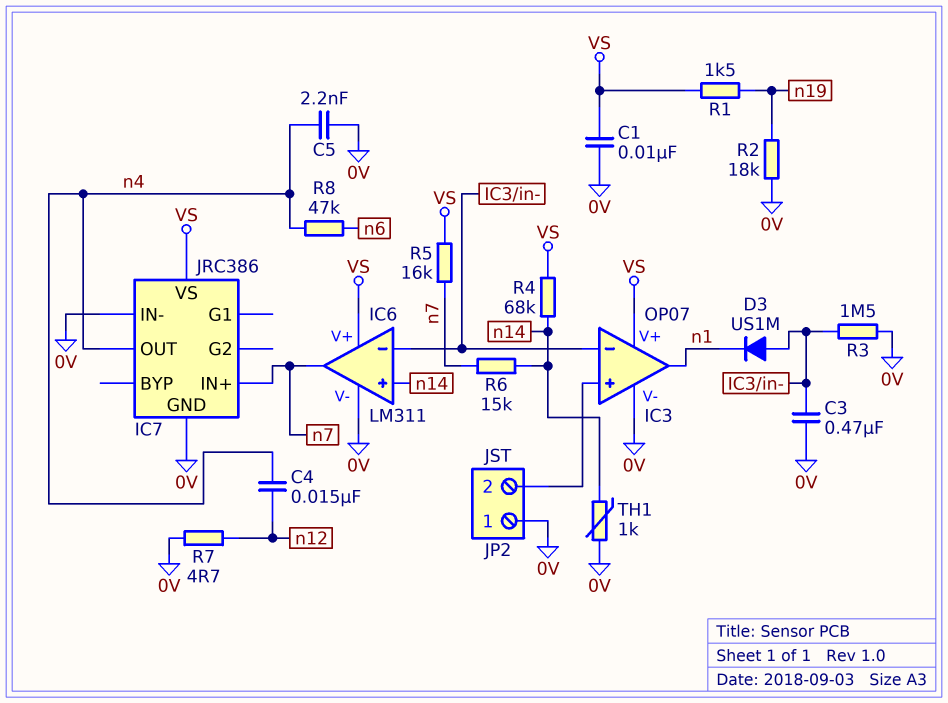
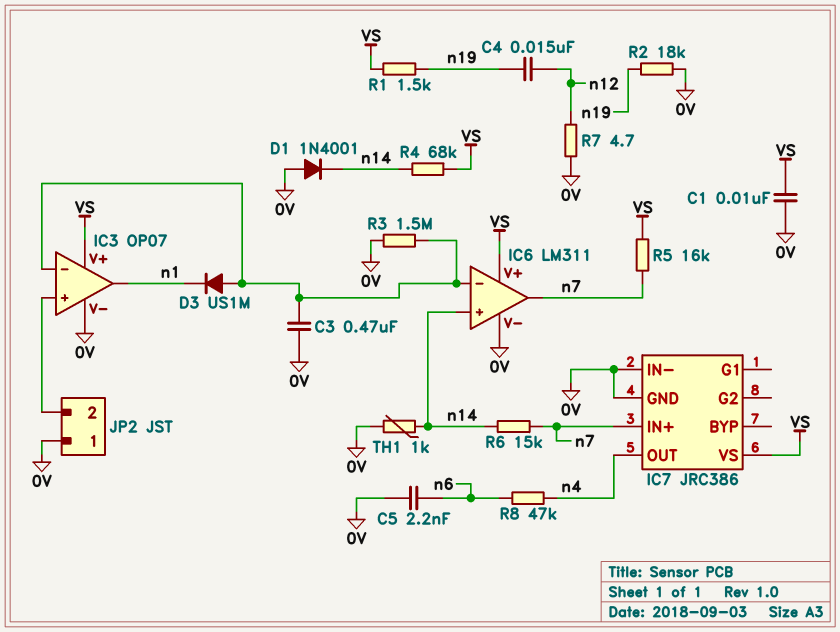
C4: 15nF (n4, n12) -> 15nF (n12, n19)
C5: 2.2nF (0V, n4) -> 2.2nF (0V, n6)
D1: none -> diode 1N4001 (A 0V, K n14)

